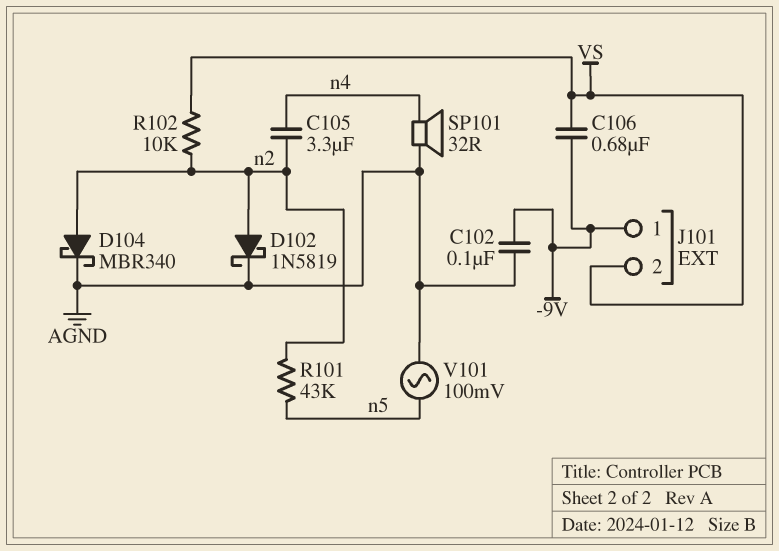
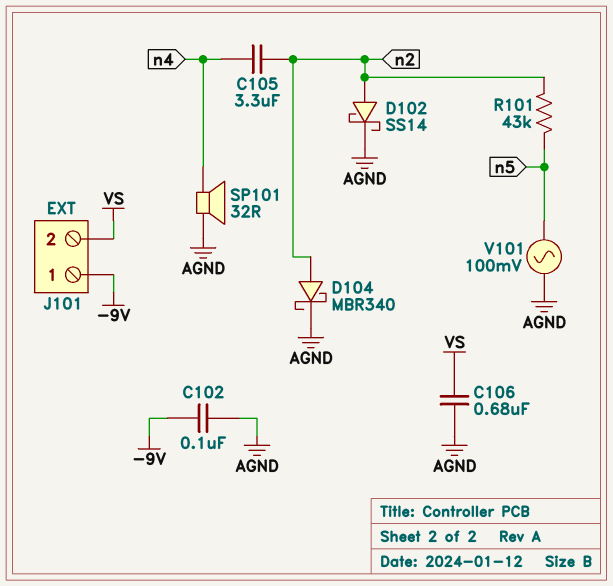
C106: 680nF (-9V, VS) -> 680nF (AGND, VS)
D102: schottky 1N5819 (A n2, K AGND) -> schottky SS14 (A n2, K AGND)
R102: 10k (VS, n2) -> none

